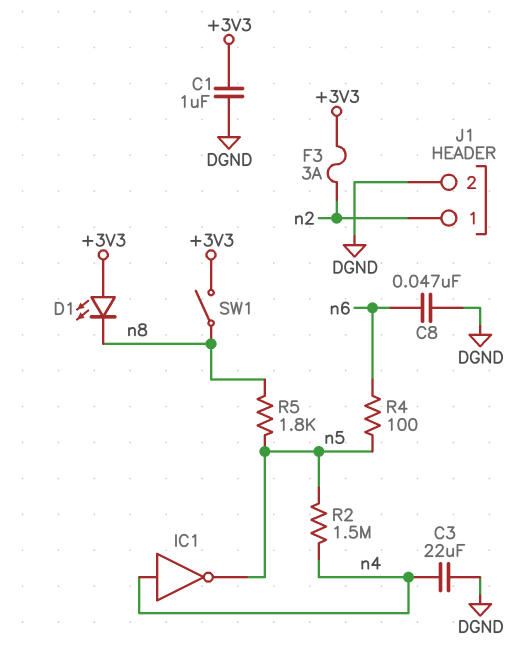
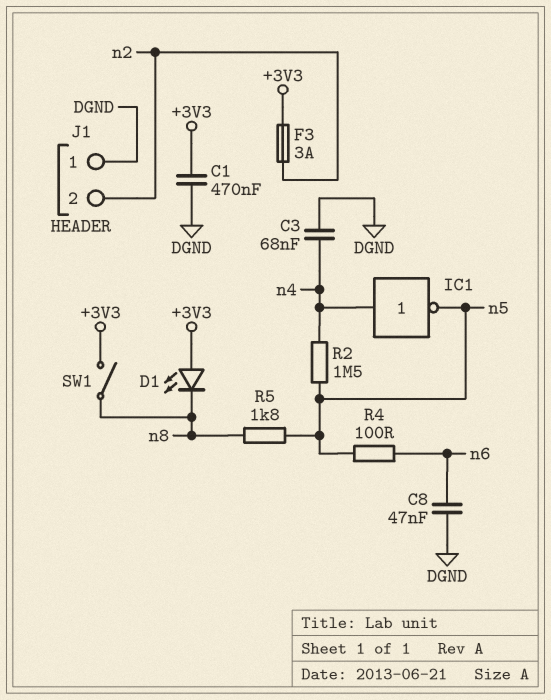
C1: 1uF (+3V3, DGND) -> 470nF (+3V3, DGND)
C3: 22uF (DGND, n4) -> 68nF (DGND, n4)
J1 pin 1: n2 -> DGND
J1 pin 2: DGND -> n2

